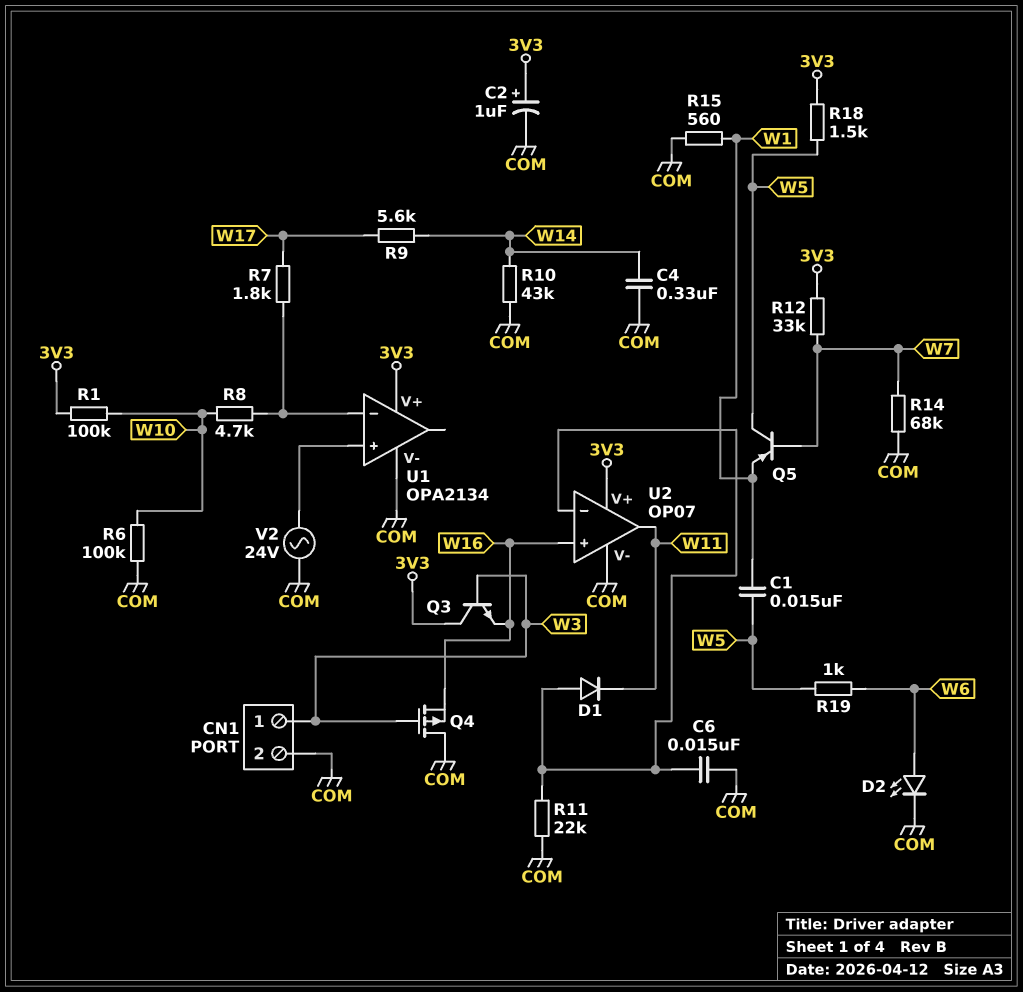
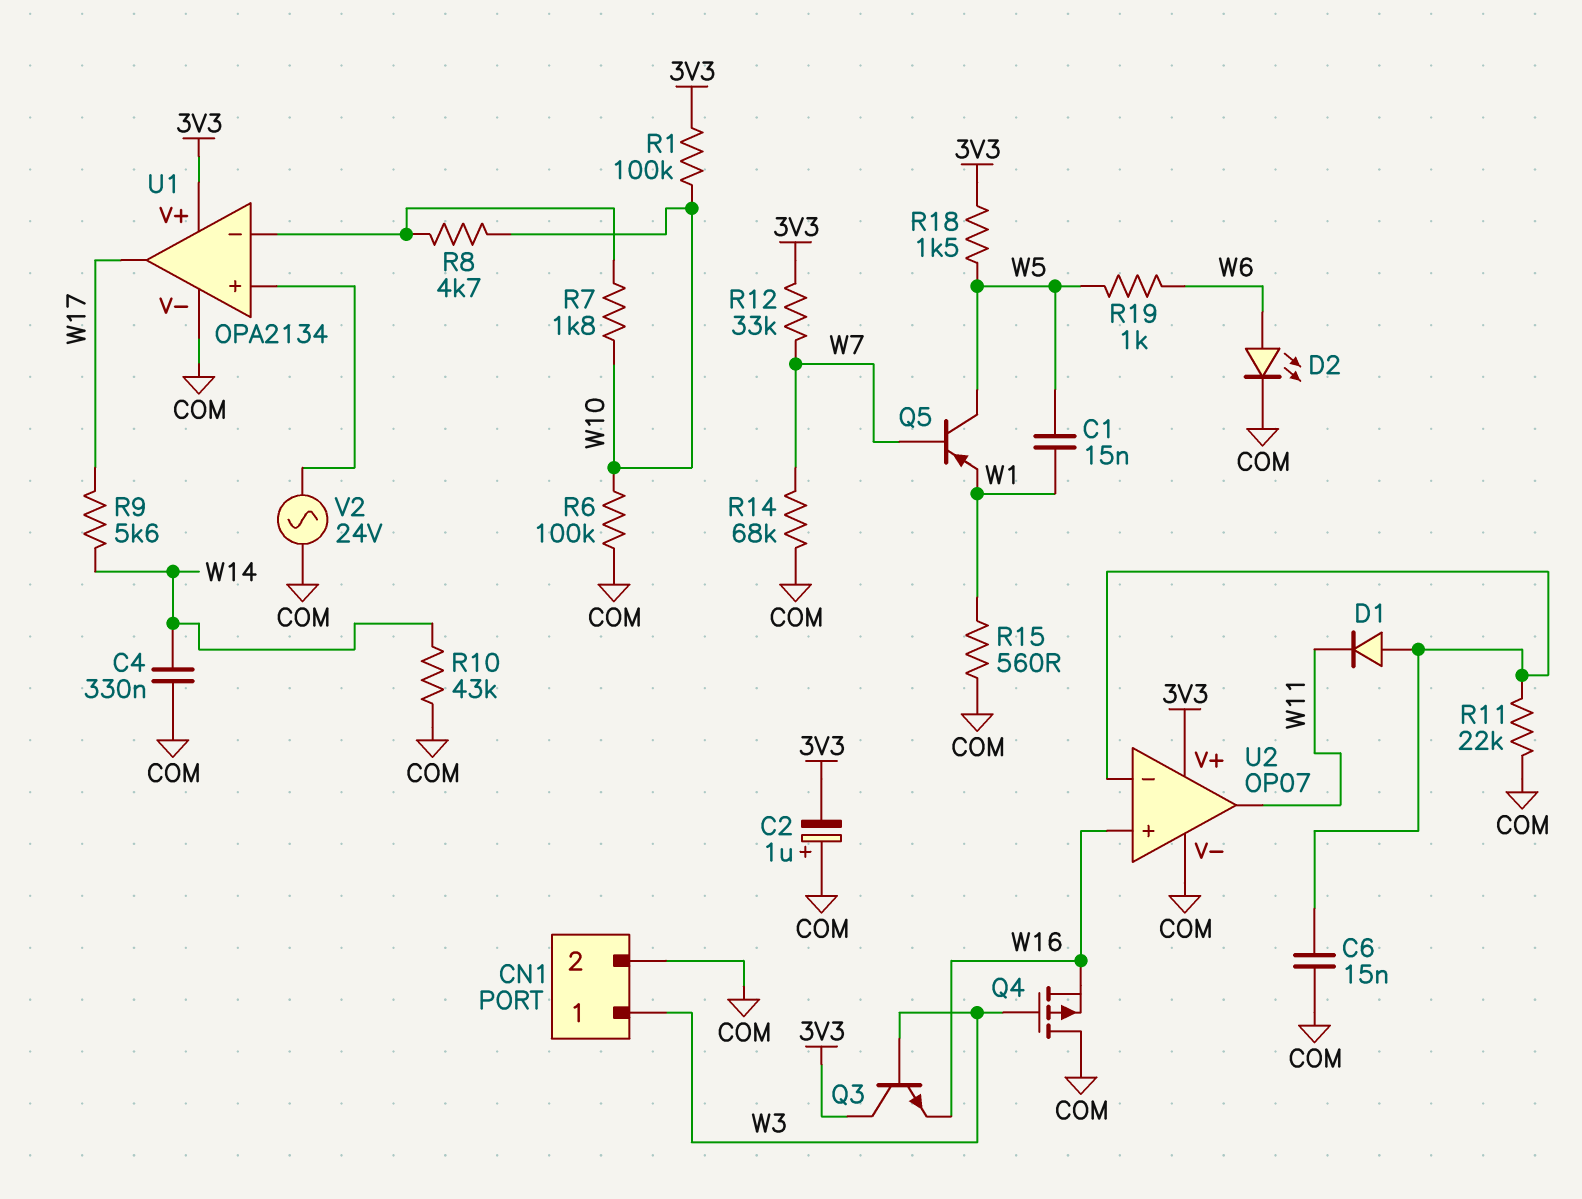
C2: 1uF (plus 3V3, minus COM) -> 1uF (plus COM, minus 3V3)
R7: 1.8k (U1/in-, W17) -> 1.8k (U1/in-, W10)
U1 pin out: none -> W17

